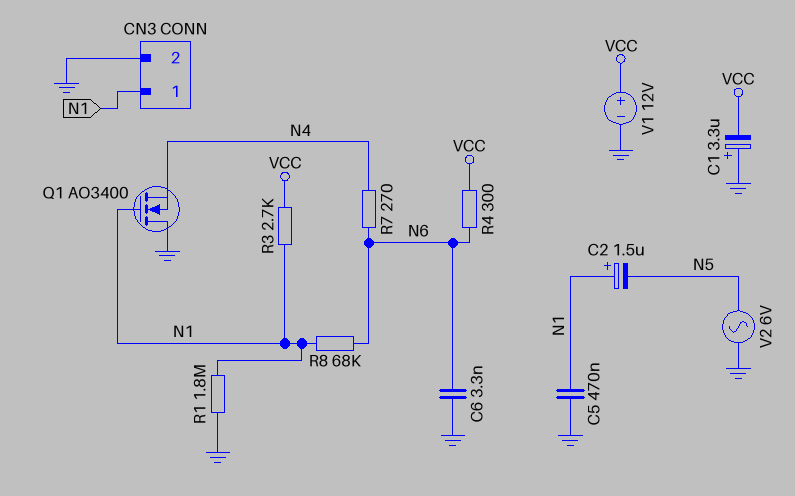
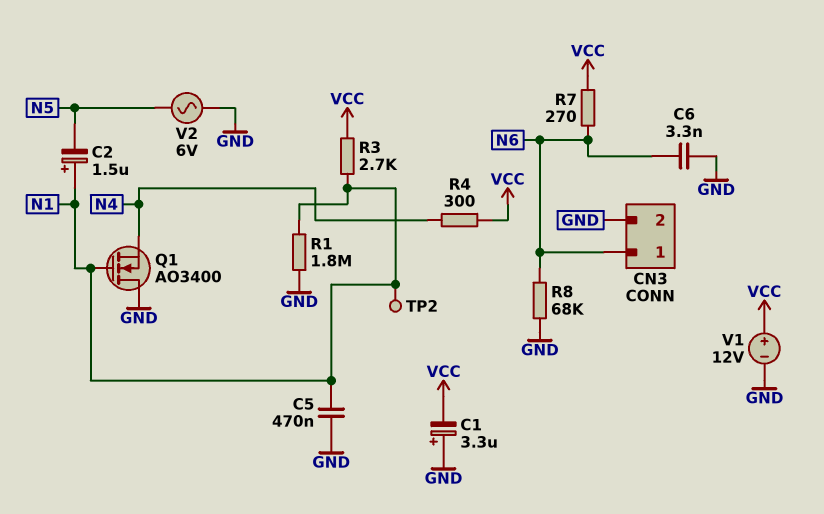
CN3 pin 1: N1 -> N6
R4: 300 (N6, VCC) -> 300 (N4, VCC)
R7: 270 (N4, N6) -> 270 (N6, VCC)
R8: 68k (N1, N6) -> 68k (GND, N6)
TP2: none -> test point (N1)

